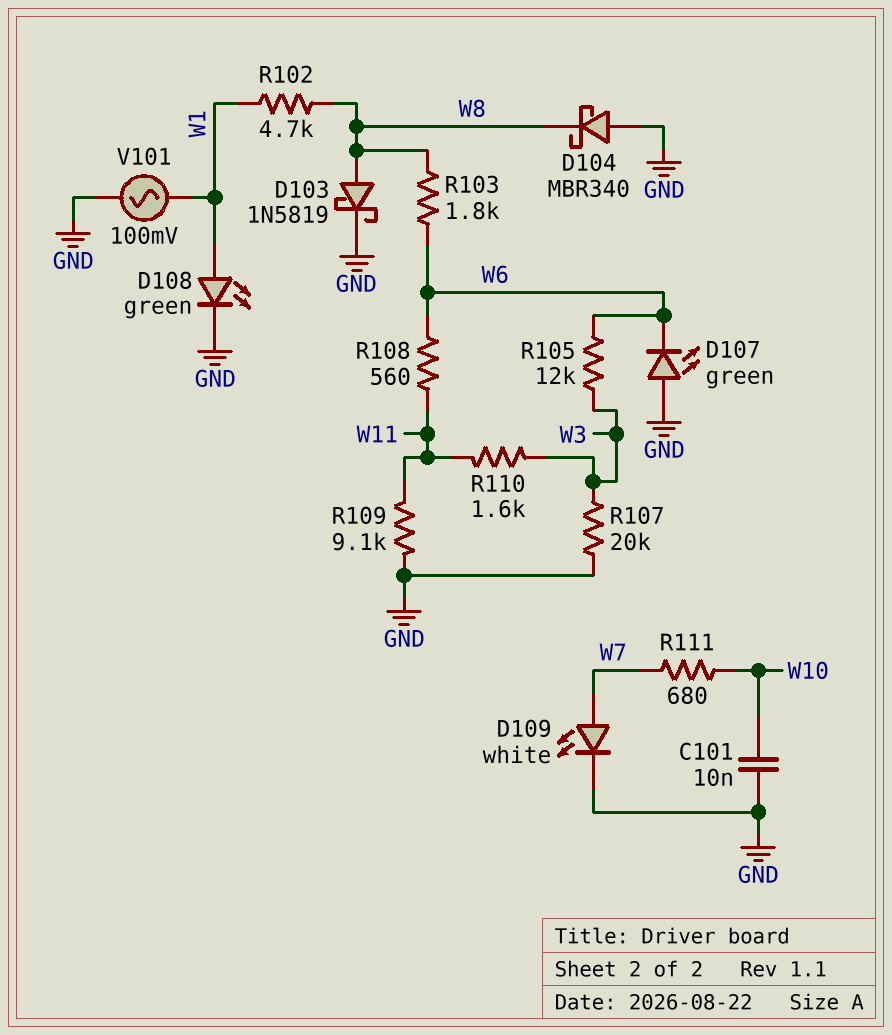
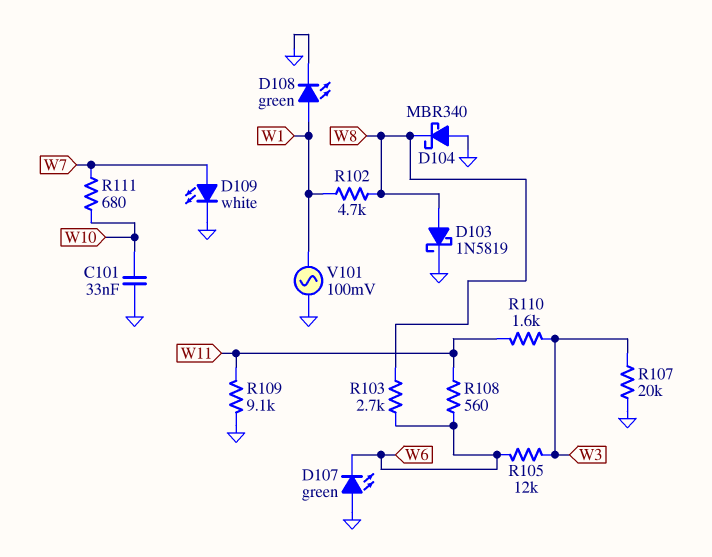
C101: 10nF (GND, W10) -> 33nF (GND, W10)
R103: 1.8k (W6, W8) -> 2.7k (W6, W8)

